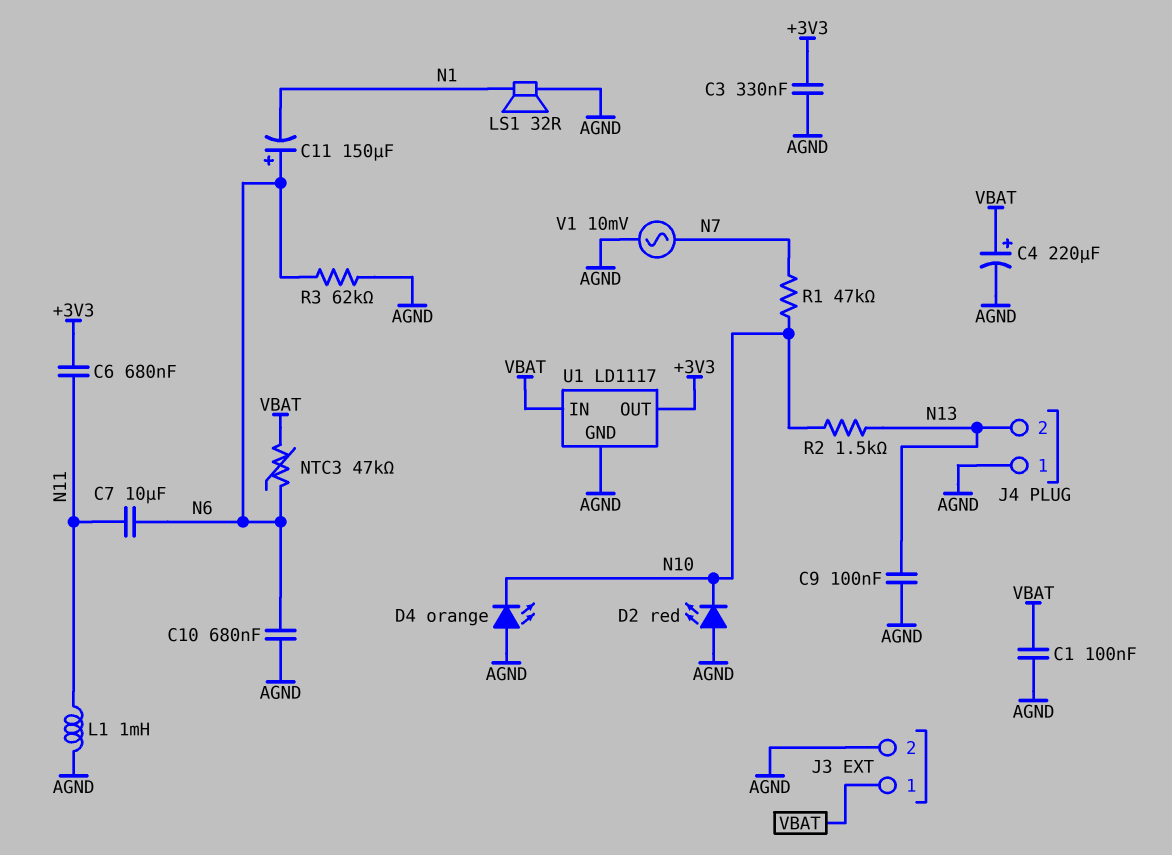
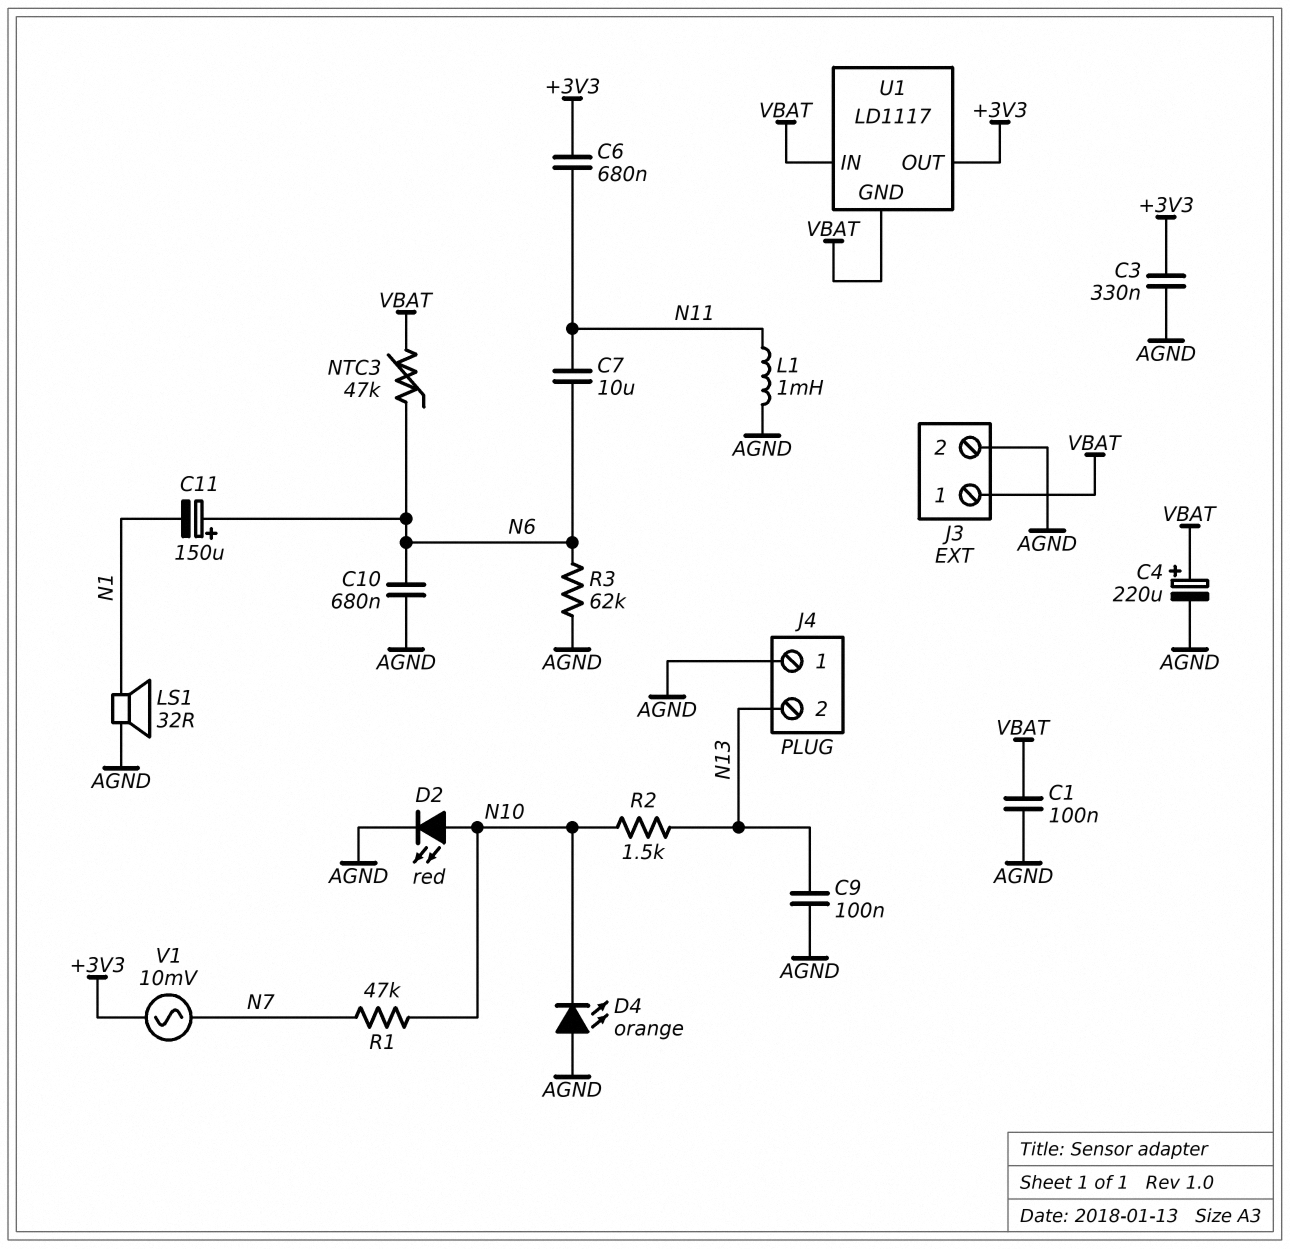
D2: LED red (A AGND, K N10) -> LED red (A N10, K AGND)
U1 pin GND: AGND -> VBAT
V1: AC 10mV (AGND, N7) -> AC 10mV (+3V3, N7)

